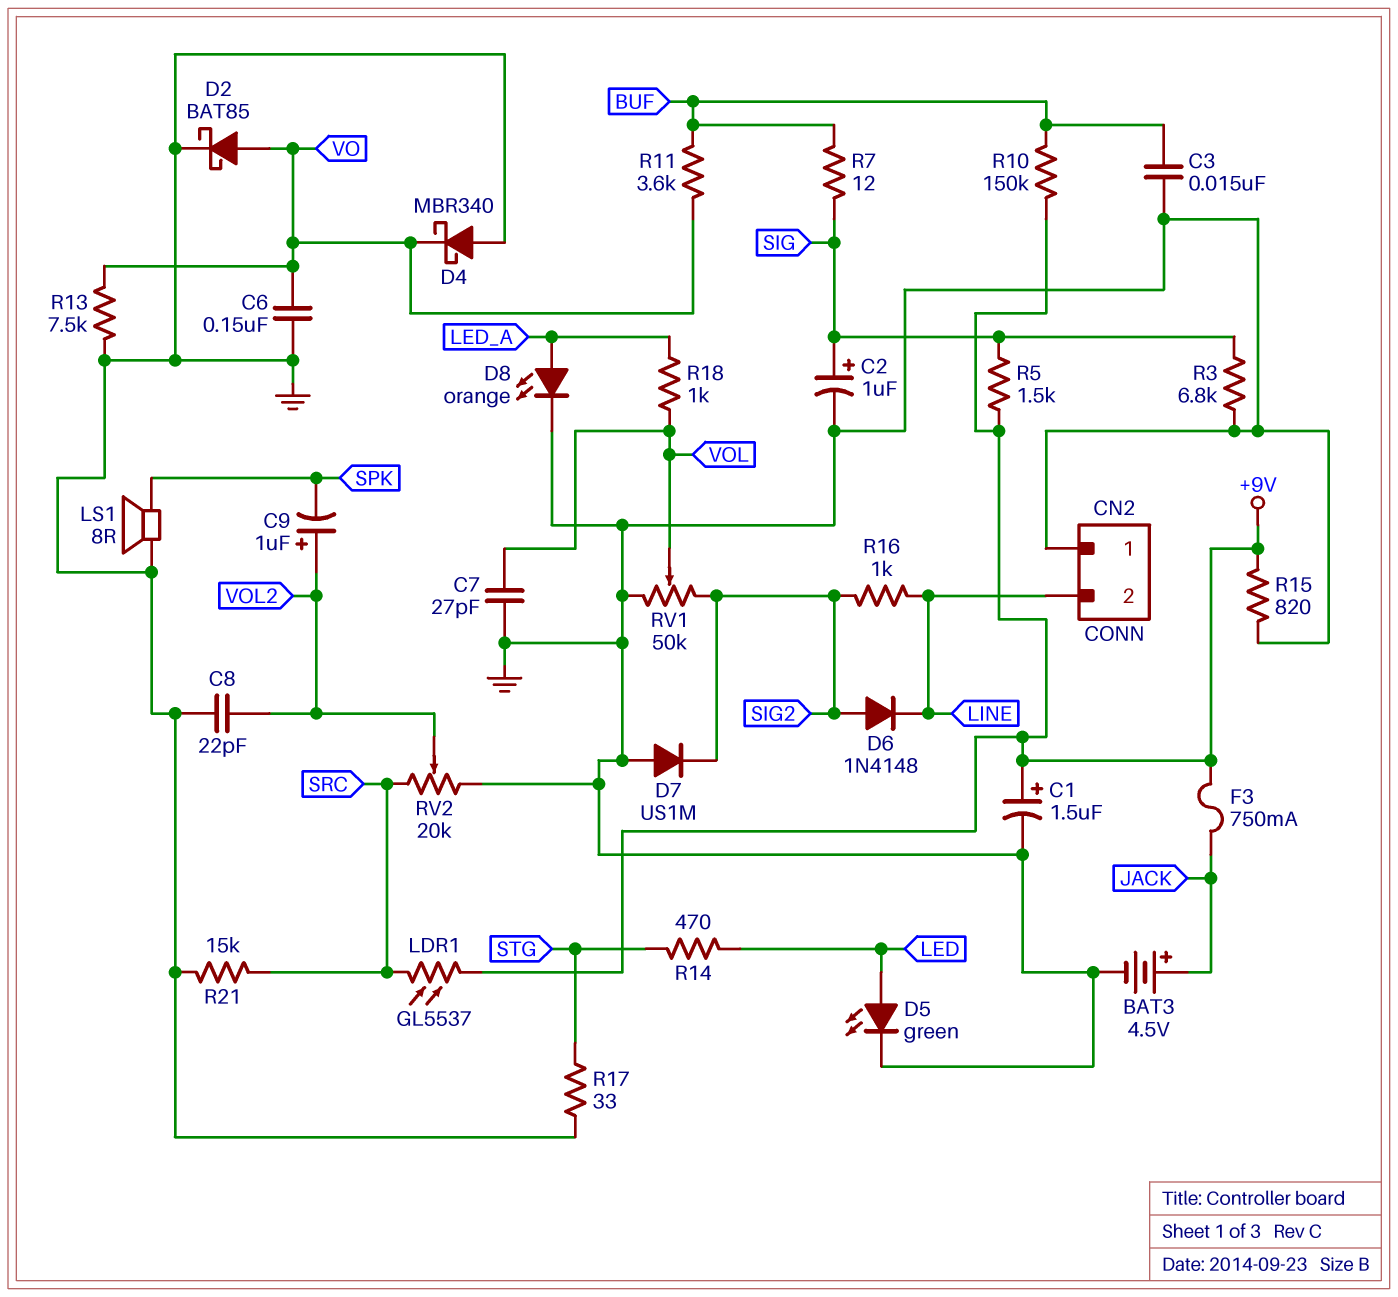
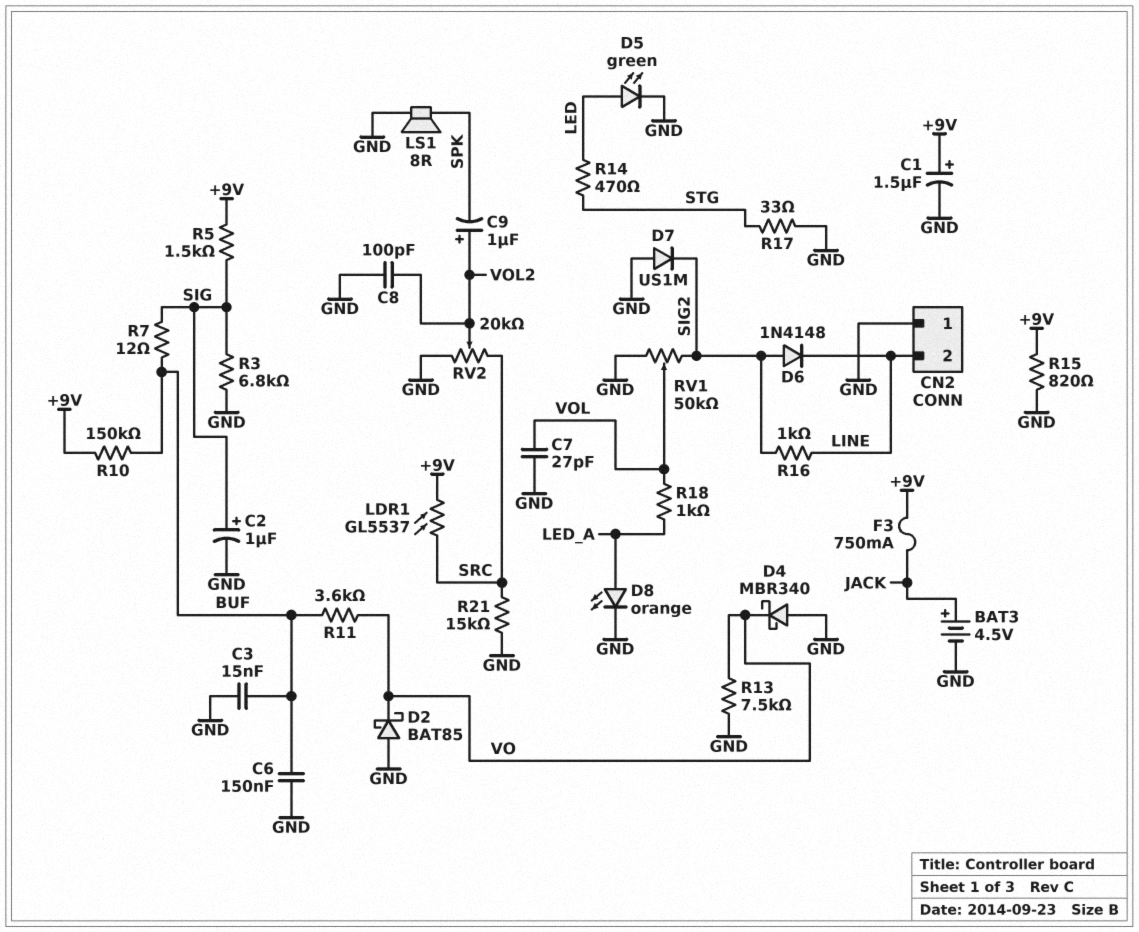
C6: 150nF (GND, VO) -> 150nF (BUF, GND)
C8: 22pF (GND, VOL2) -> 100pF (GND, VOL2)
D2: schottky BAT85 (A VO, K GND) -> schottky BAT85 (A GND, K VO)

